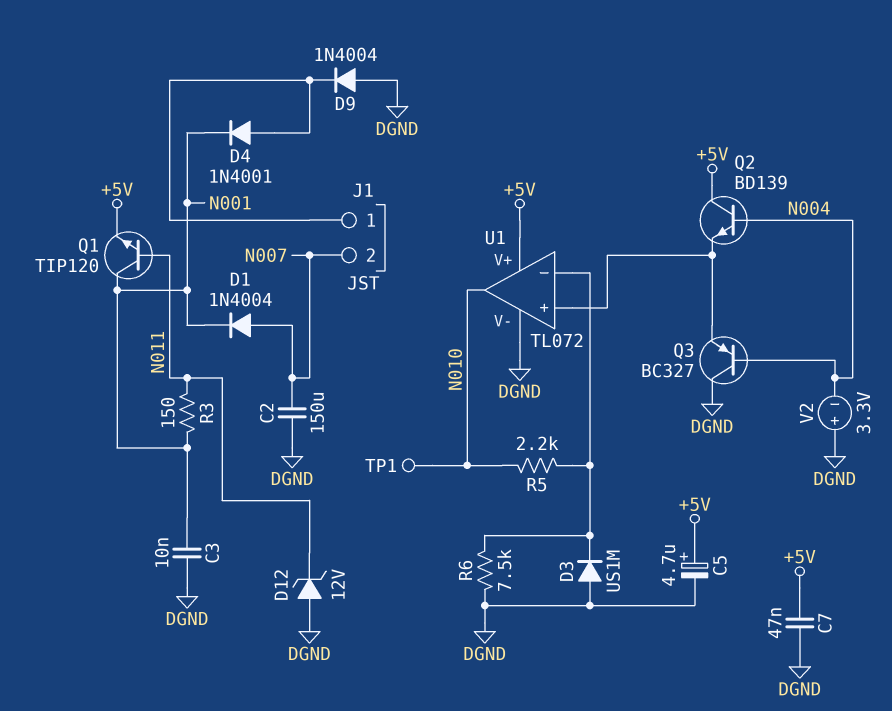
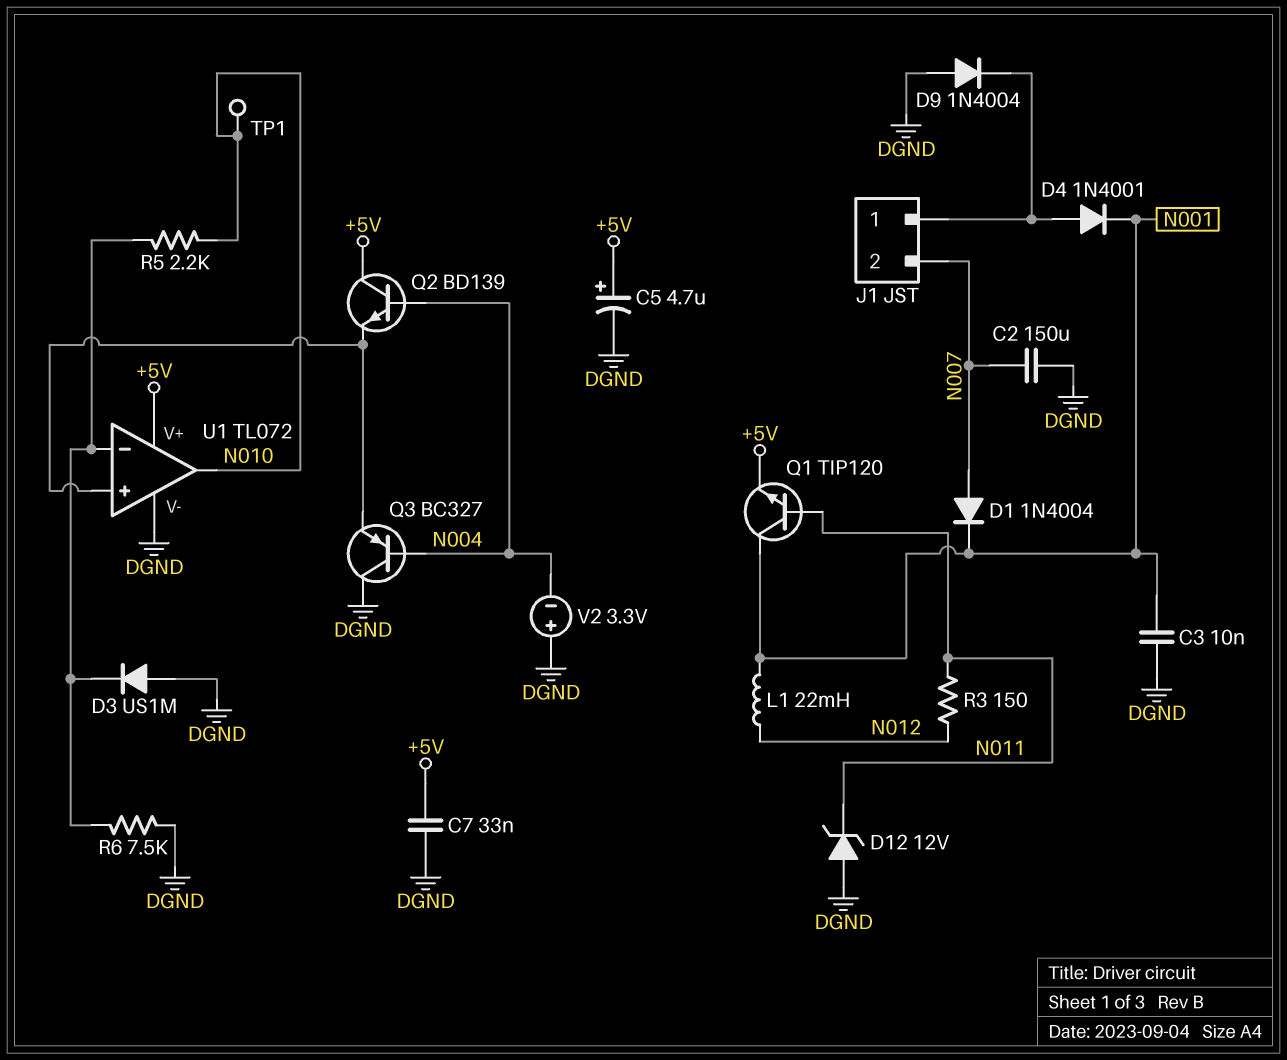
C7: 47nF (+5V, DGND) -> 33nF (+5V, DGND)
L1: none -> 22mH (N001, N012)
R3: 150 (N001, N011) -> 150 (N011, N012)

